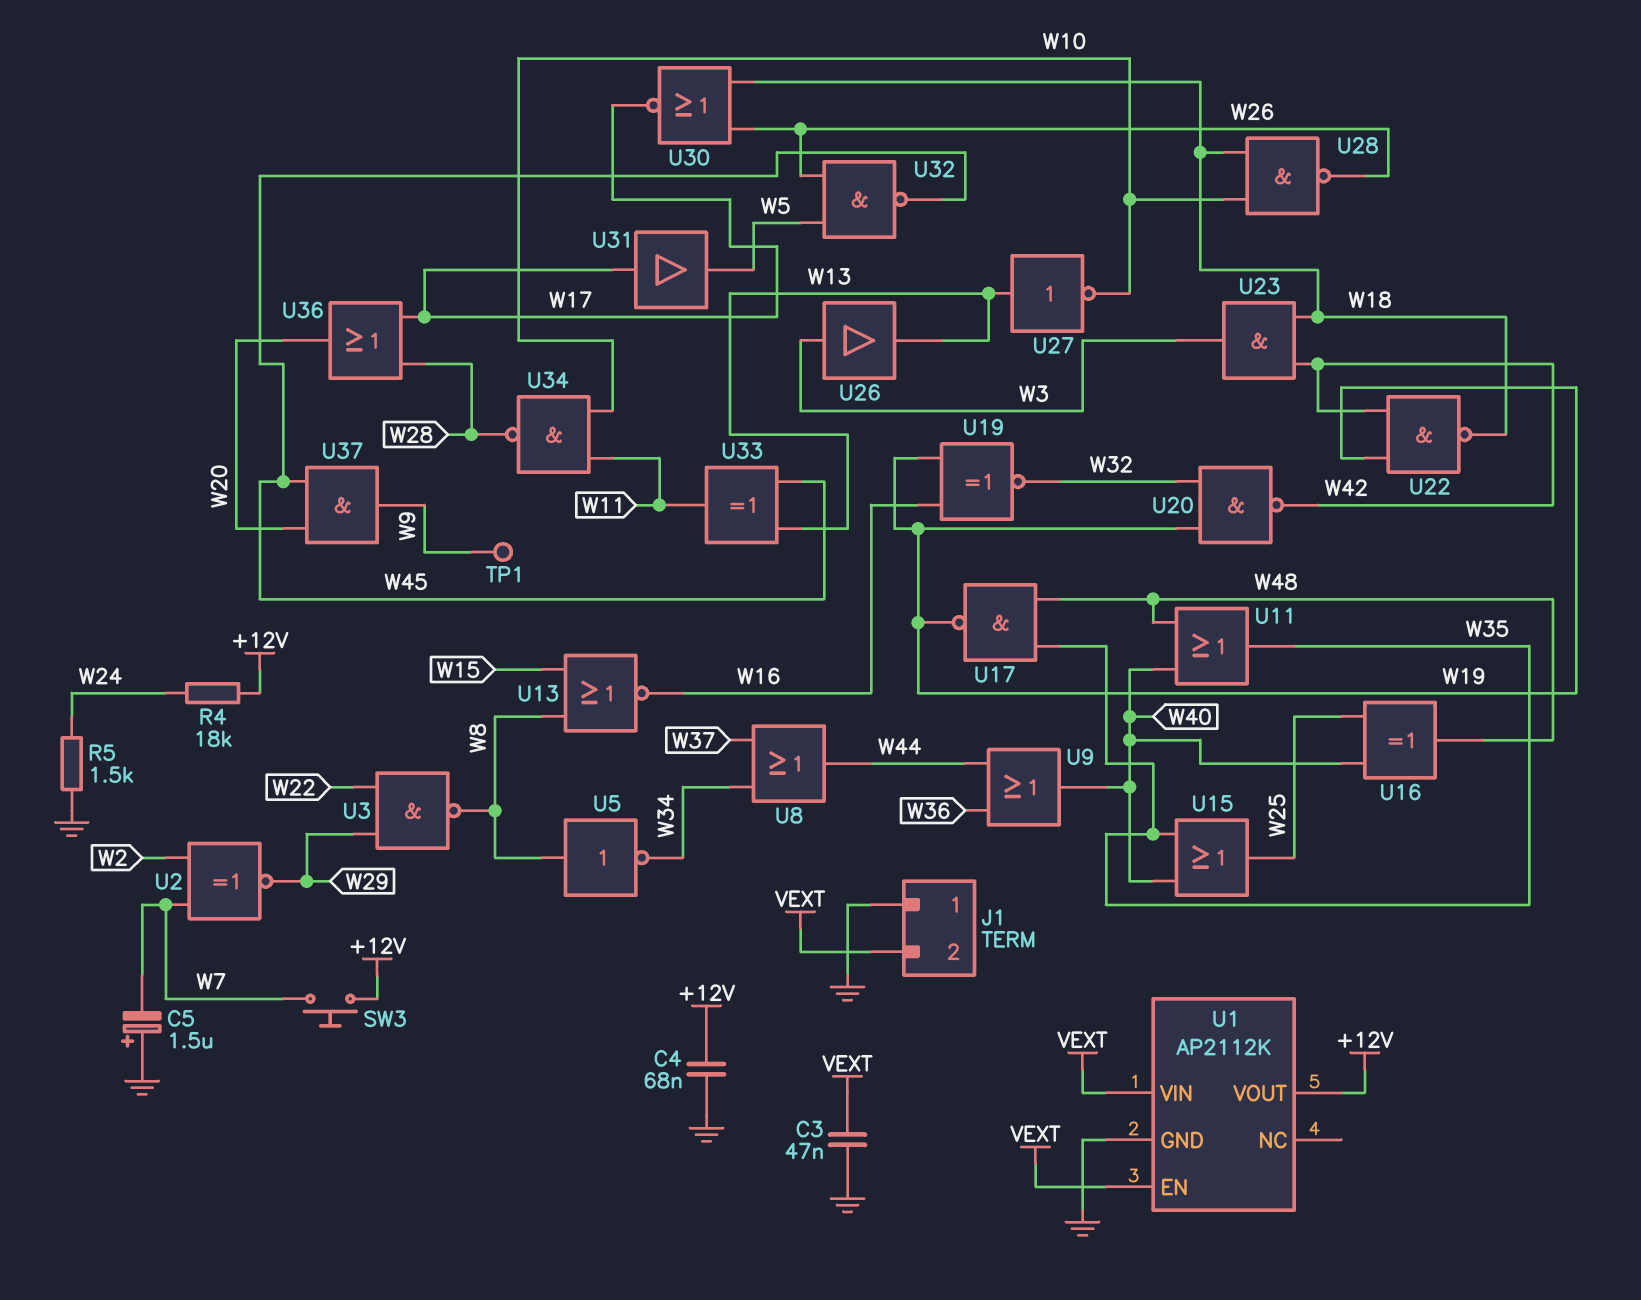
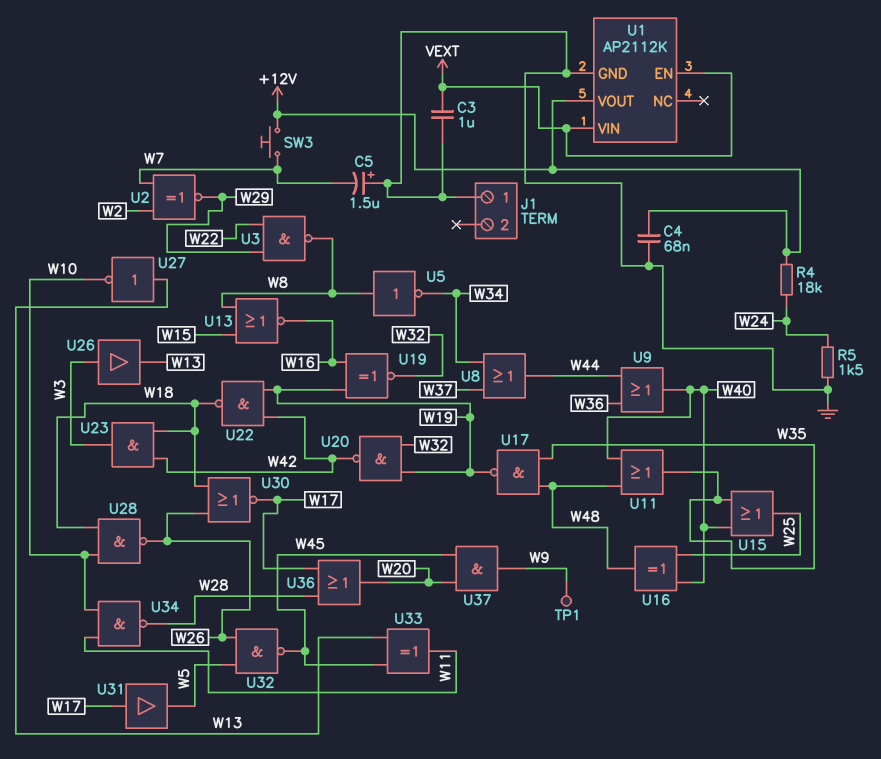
C3: 47nF (GND, VEXT) -> 1uF (GND, VEXT)
J1 pin 2: VEXT -> none

